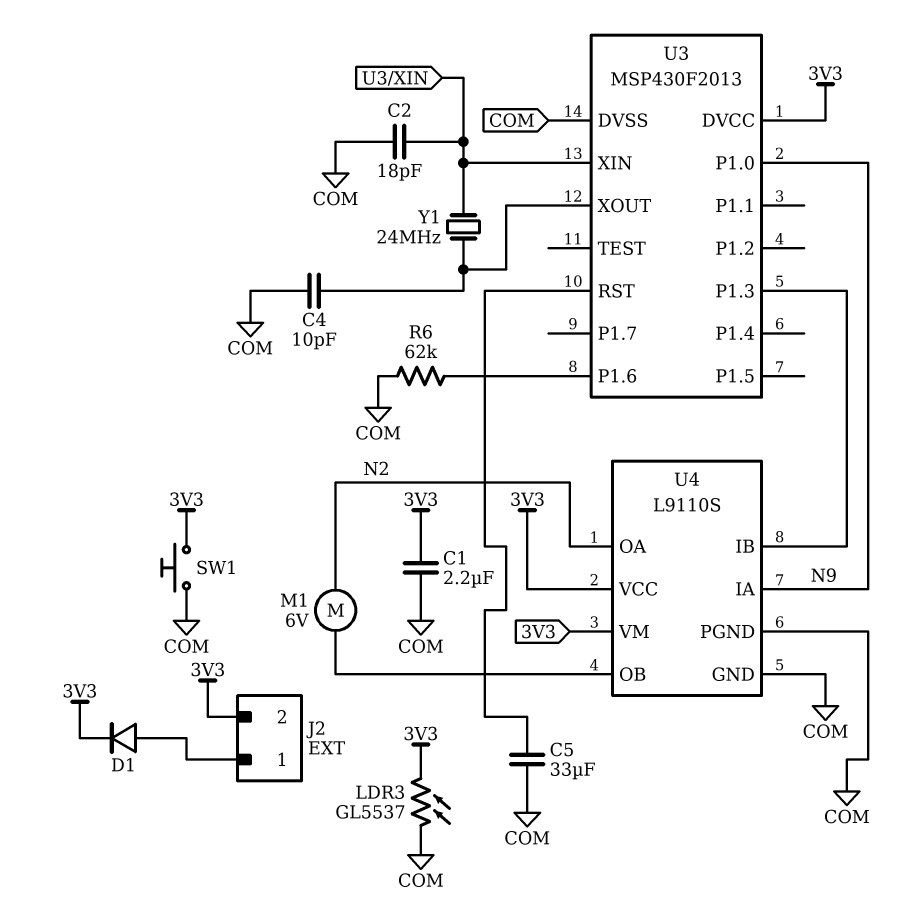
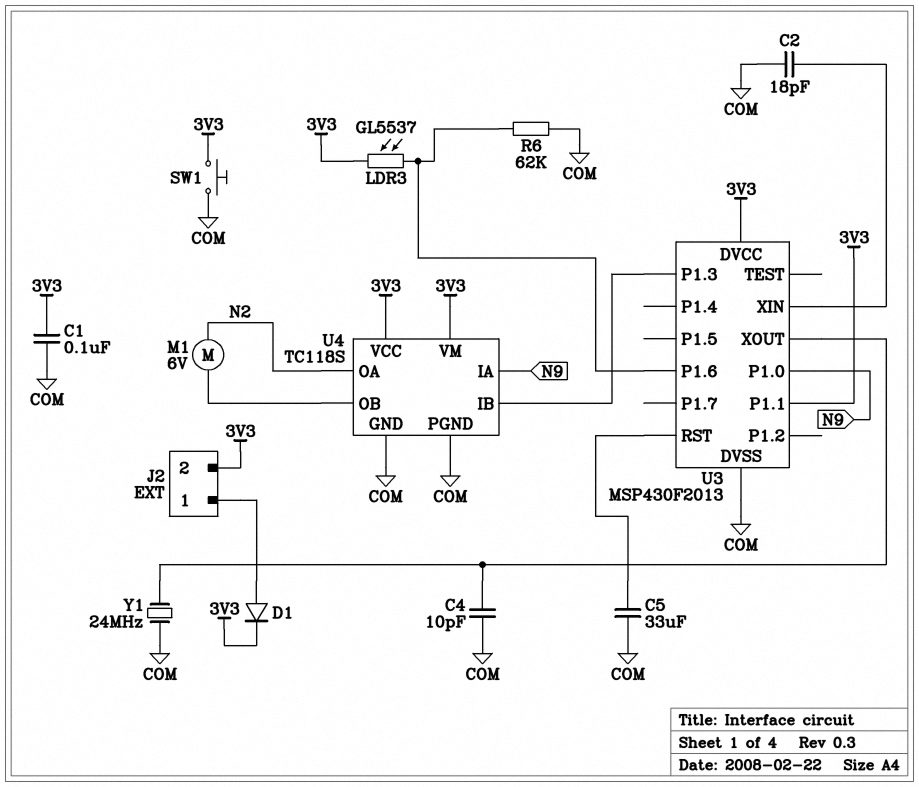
C1: 2.2uF (3V3, COM) -> 100nF (3V3, COM)
LDR3: GL5537 (3V3, COM) -> GL5537 (3V3, U3/P1.6)
U3 pin P1.1: none -> 3V3
U4: L9110S -> TC118S
Y1: 24MHz (U3/XIN, U3/XOUT) -> 24MHz (COM, U3/XOUT)

